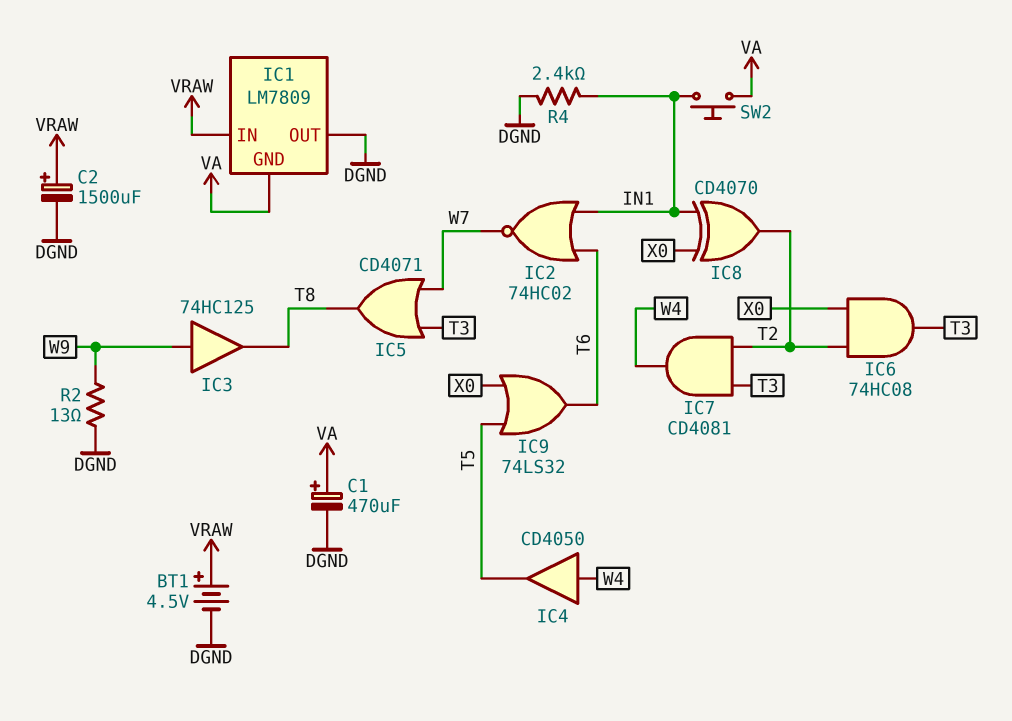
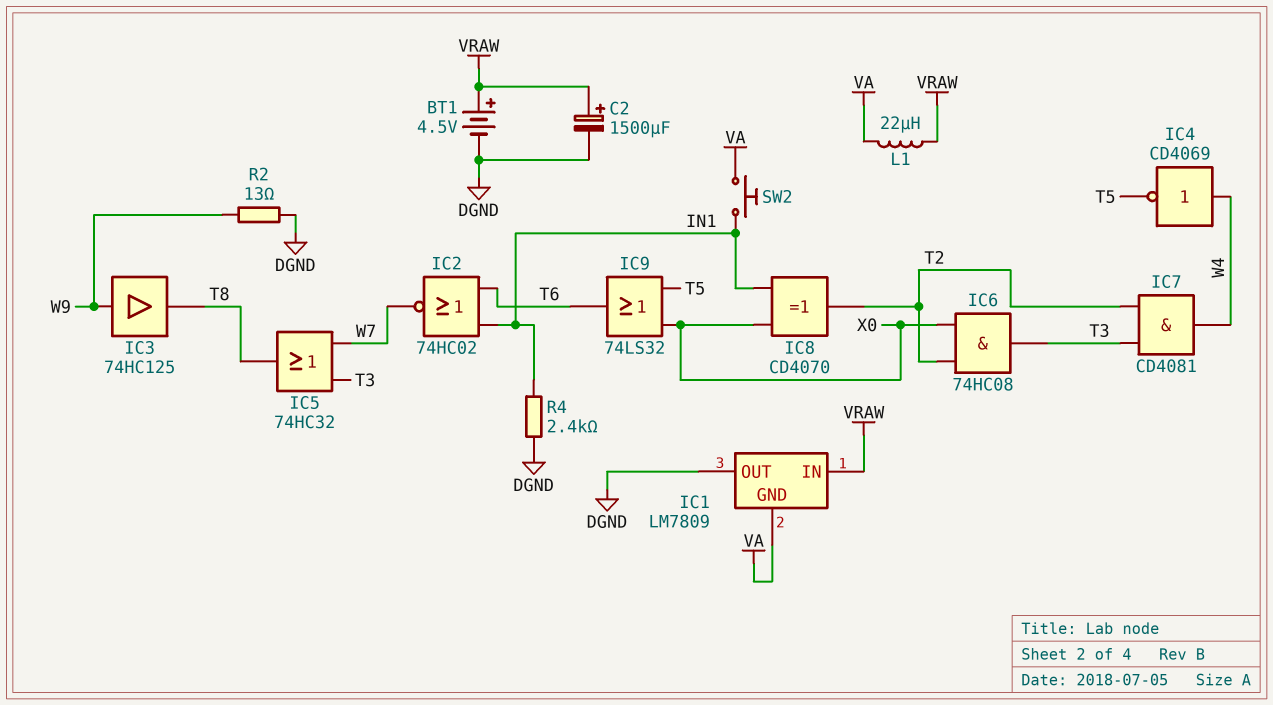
C1: 470uF (plus VA, minus DGND) -> none
IC4: buffer CD4050 (in W4, out T5) -> NOT CD4069 (in W4, out T5)
IC5: OR CD4071 (in T3, in W7, out T8) -> OR 74HC32 (in T3, in W7, out T8)
L1: none -> 22uH (VA, VRAW)

